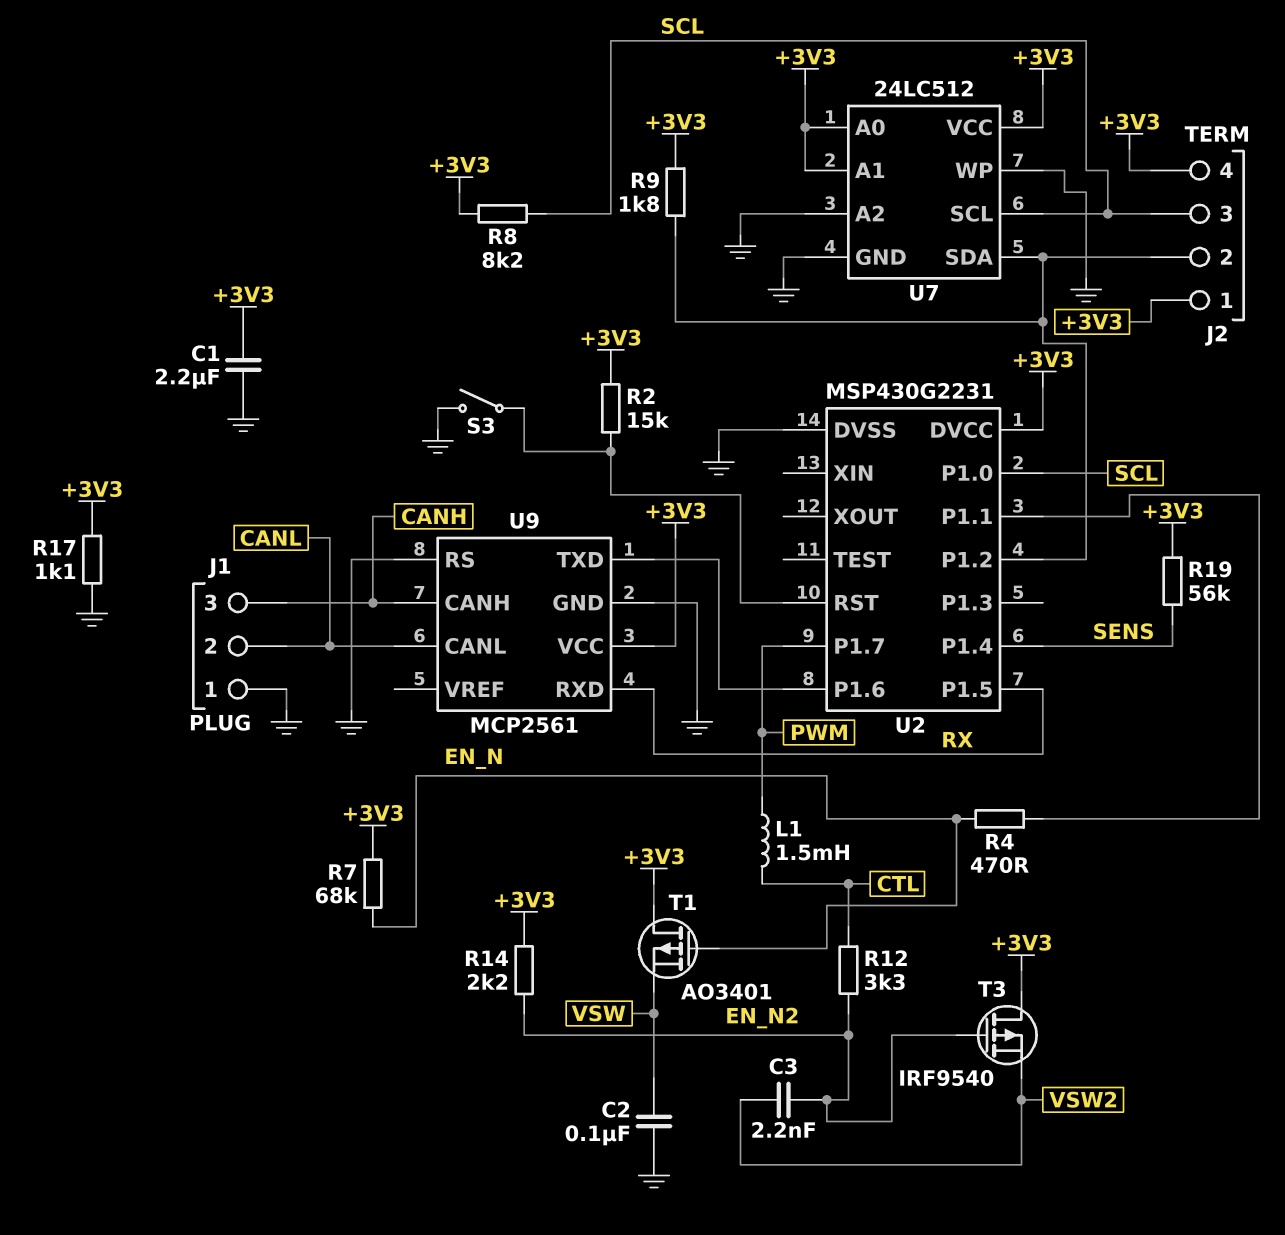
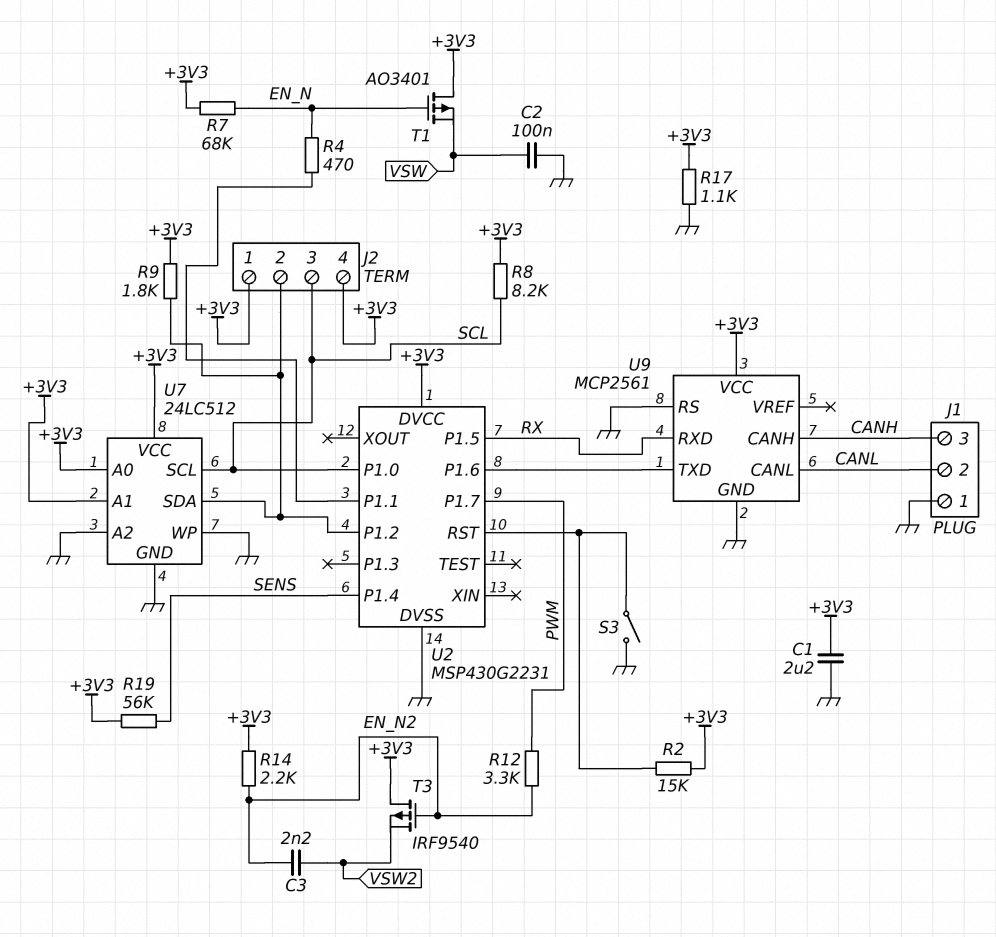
L1: 1.5mH (CTL, PWM) -> none
R12: 3.3k (CTL, EN_N2) -> 3.3k (EN_N2, PWM)

